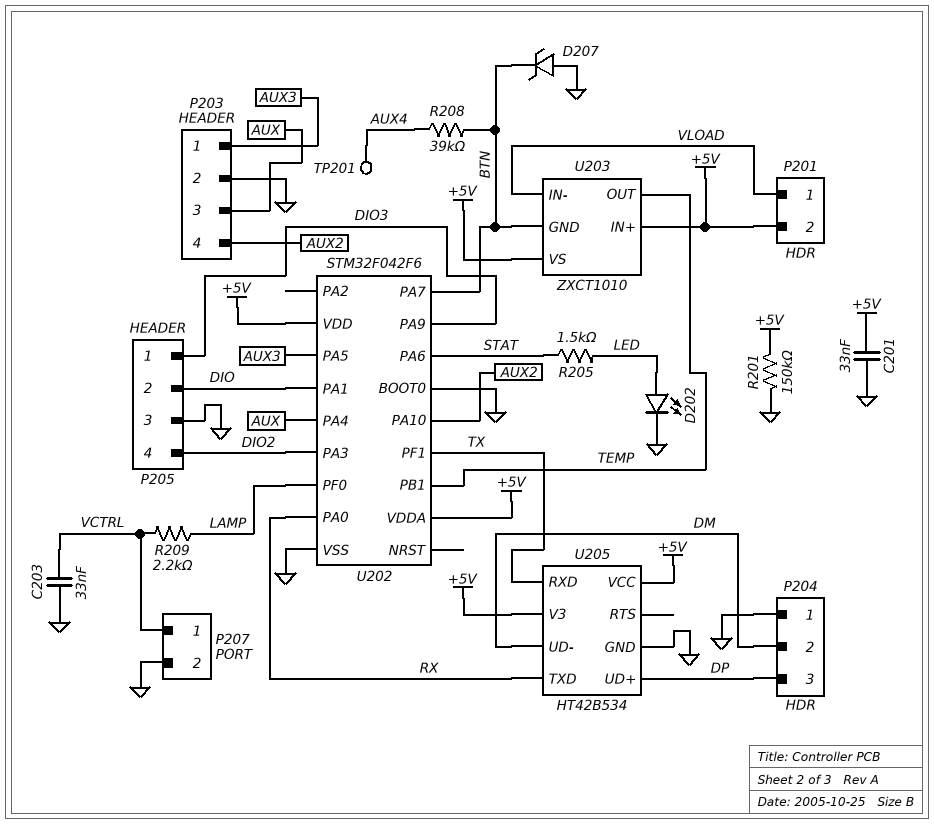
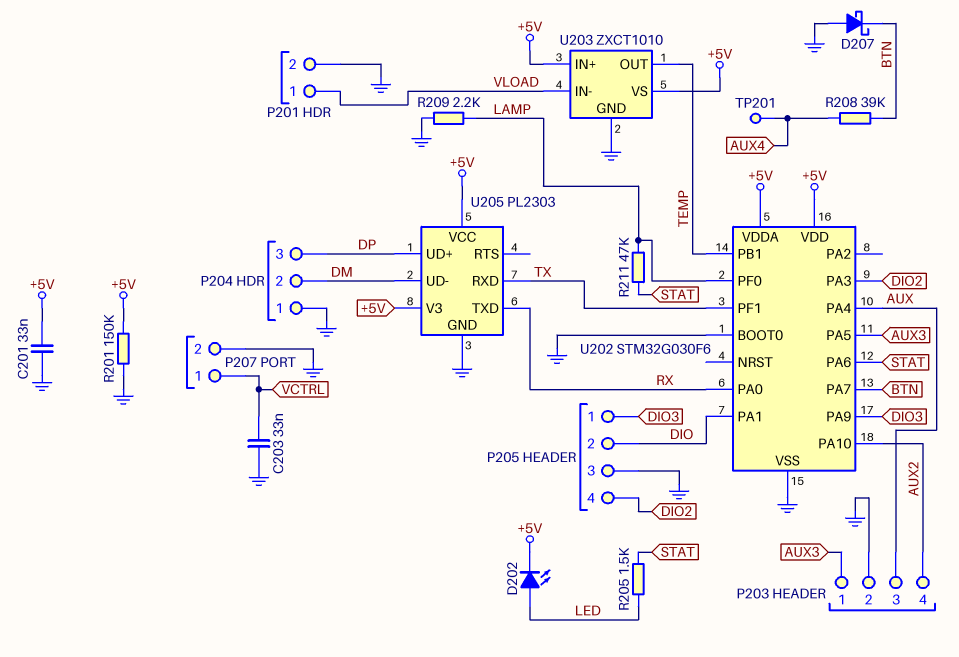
D202: LED (A LED, K GND) -> LED (A LED, K +5V)
D207: zener (A GND, K BTN) -> schottky (A GND, K BTN)
P201 pin 2: +5V -> GND
R209: 2.2k (LAMP, VCTRL) -> 2.2k (GND, LAMP)
R211: none -> 47k (LAMP, STAT)
U202: STM32F042F6 -> STM32G030F6
U203 pin GND: BTN -> GND
U205: HT42B534 -> PL2303

